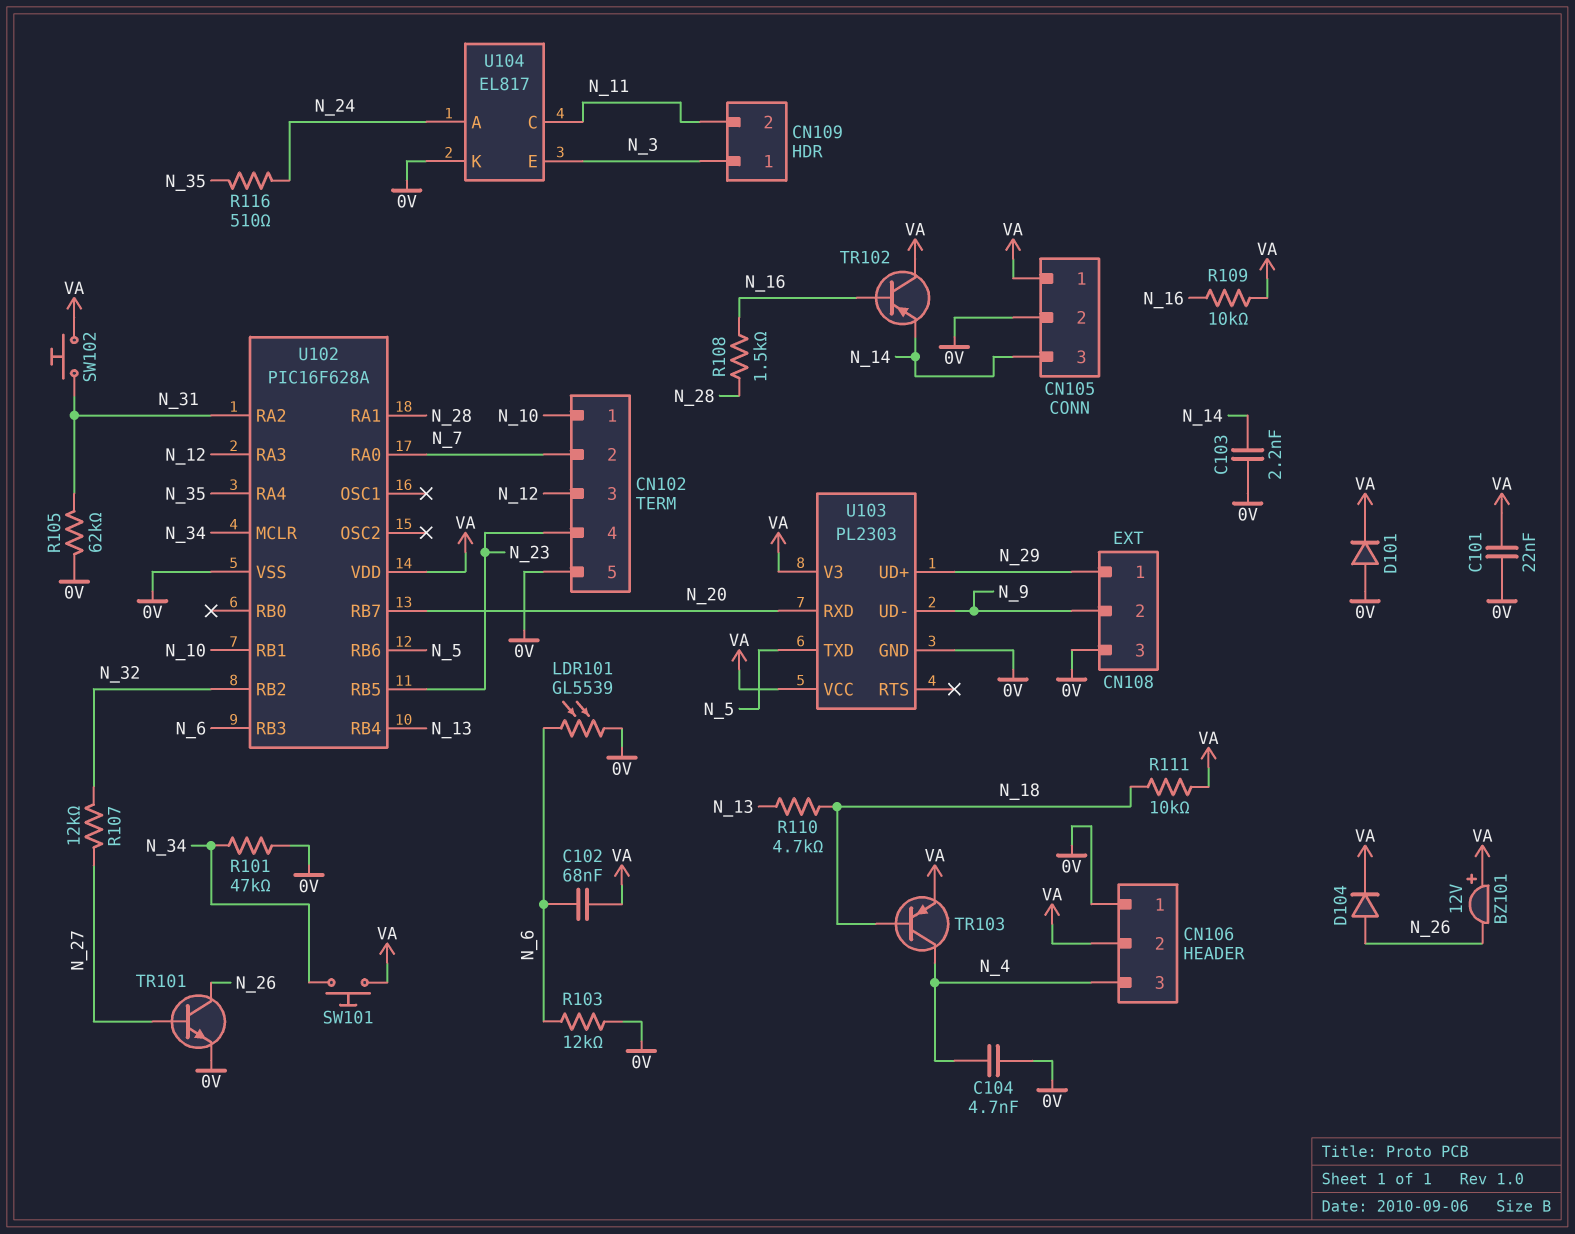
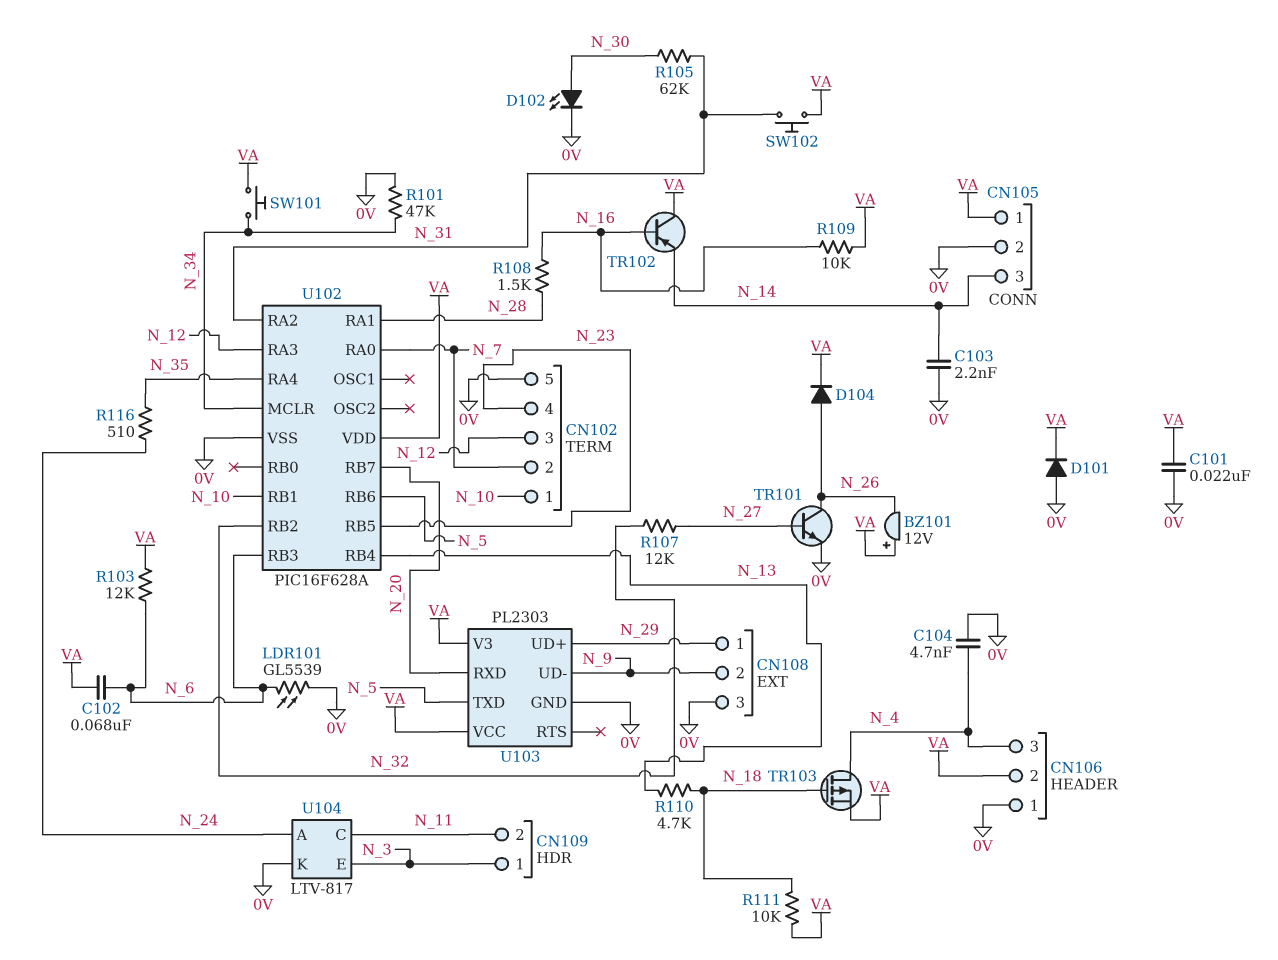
D102: none -> LED (A N_30, K 0V)
R103: 12k (0V, N_6) -> 12k (N_6, VA)
R105: 62k (0V, N_31) -> 62k (N_30, N_31)
TR103: PNP (B N_18, C N_4, E VA) -> PMOS (G N_18, D N_4, S VA)
U104: EL817 -> LTV-817

